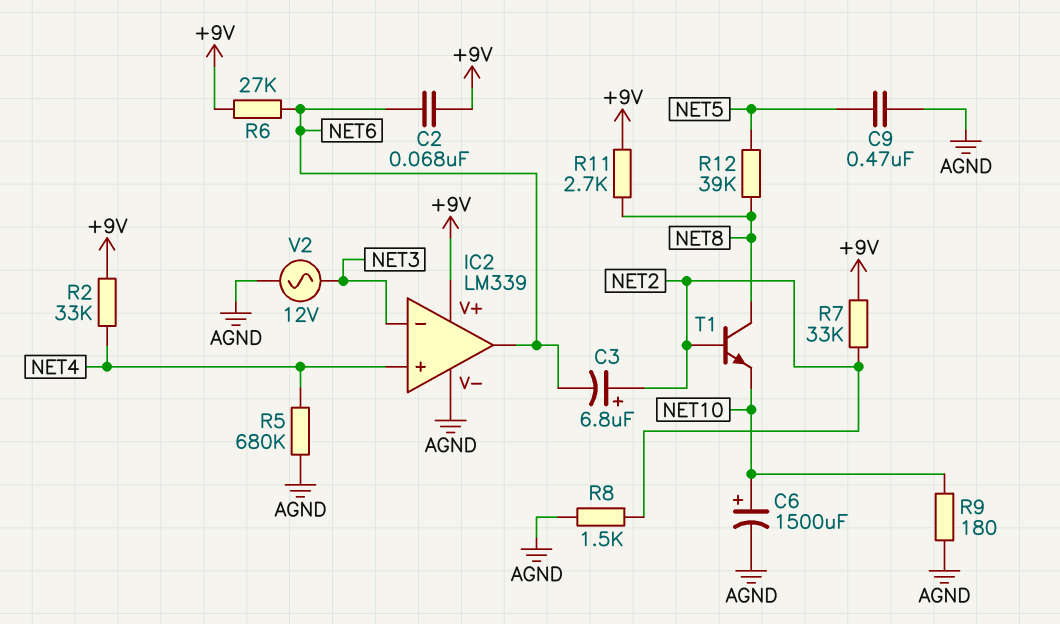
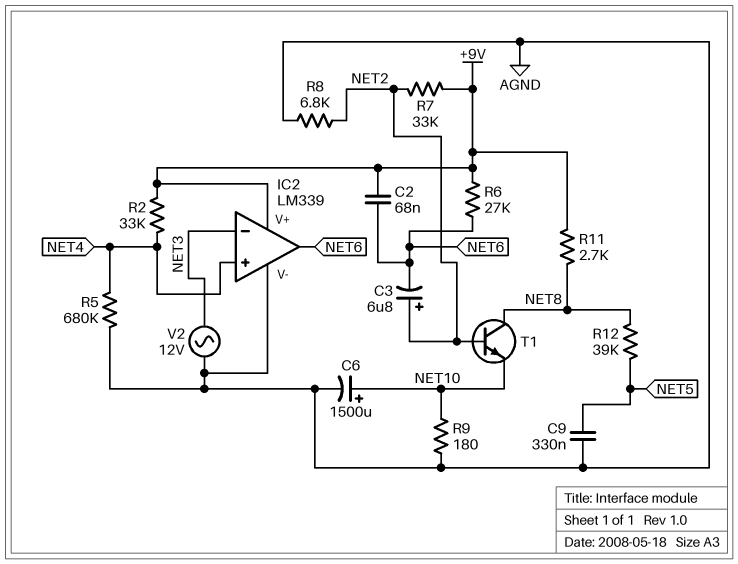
C9: 470nF (AGND, NET5) -> 330nF (AGND, NET5)
R8: 1.5k (AGND, NET2) -> 6.8k (AGND, NET2)

